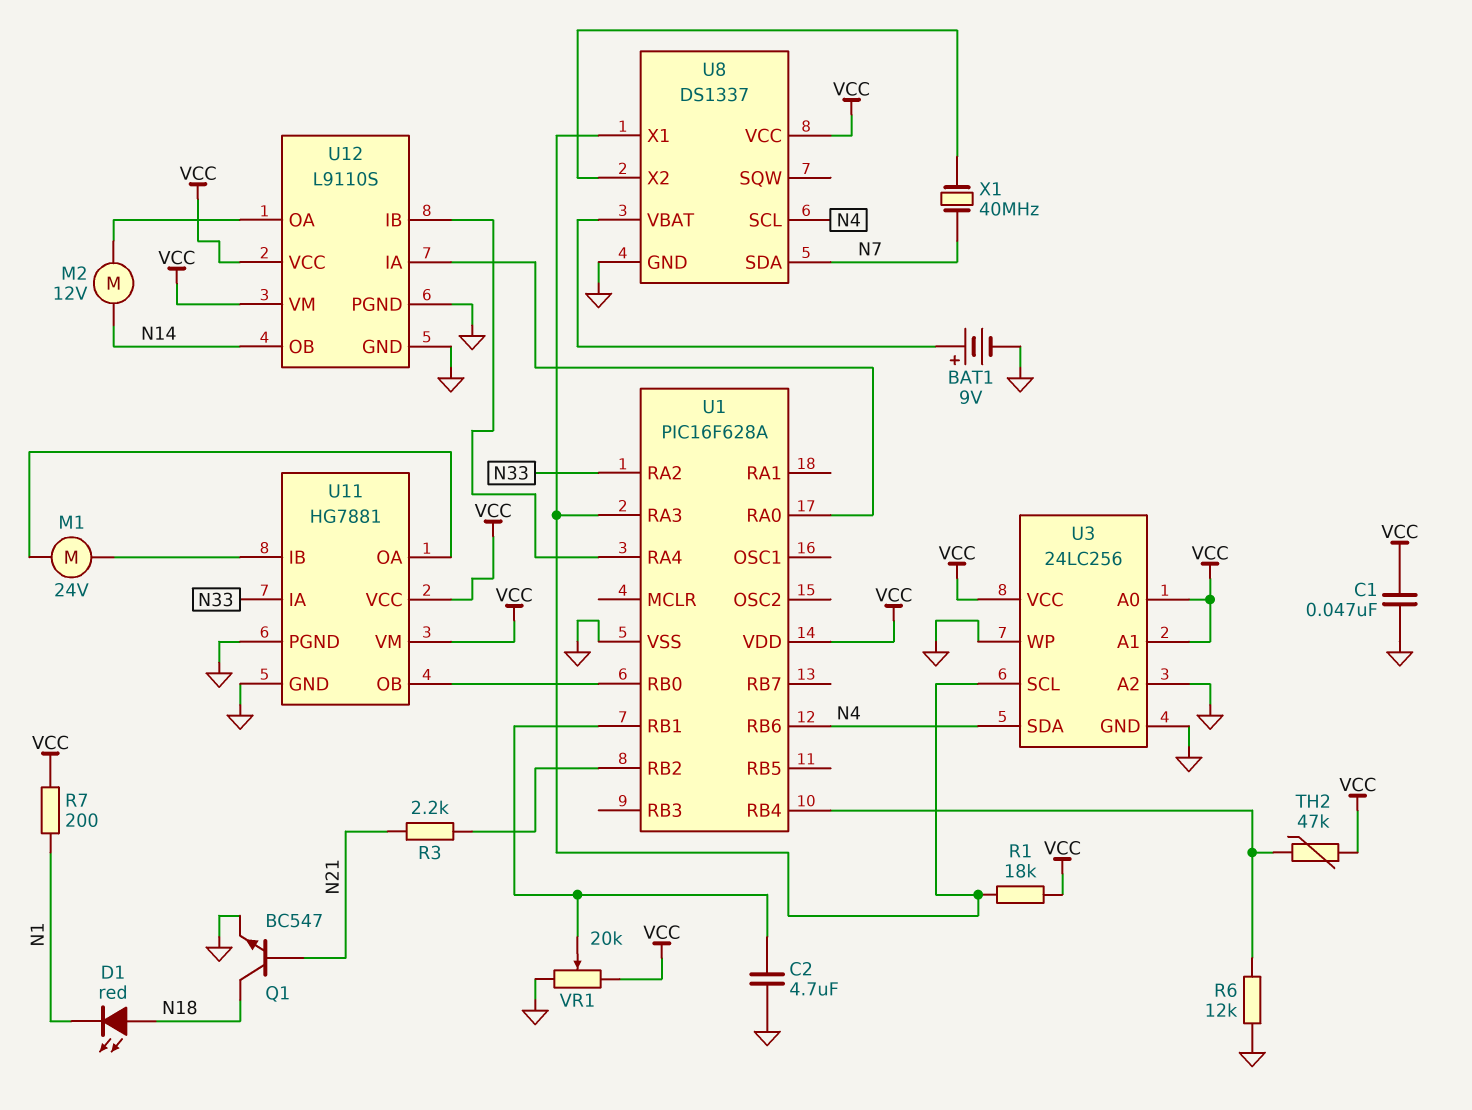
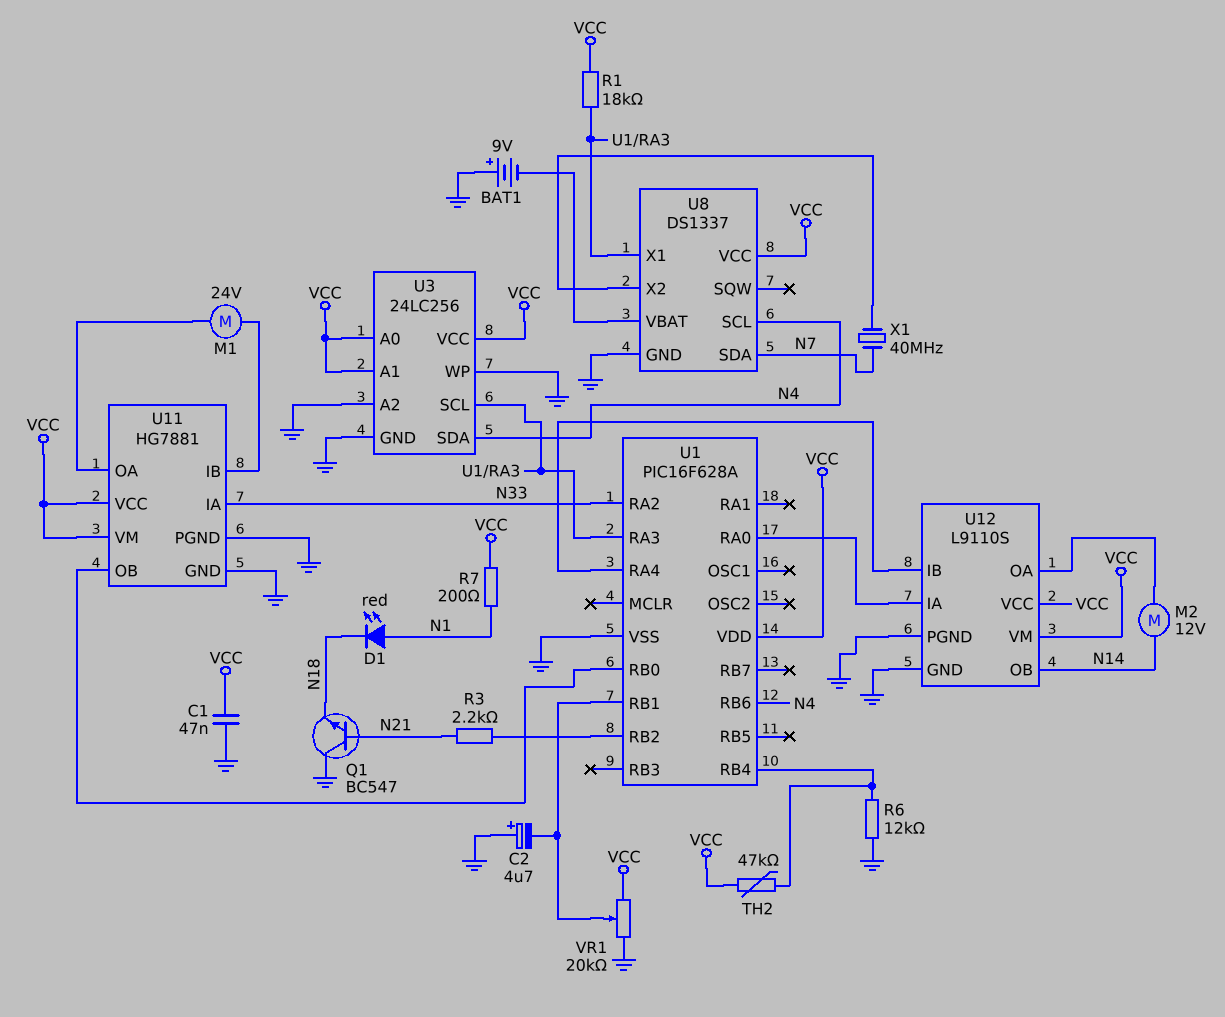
BAT1: 9V (plus U8/VBAT, minus GND) -> 9V (plus GND, minus U8/VBAT)
C2: 4.7uF (GND, U1/RB1) -> 4.7uF (plus GND, minus U1/RB1)
D1: LED red (A N18, K N1) -> LED red (A N1, K N18)
Q1: NPN BC547 (B N21, C N18, E GND) -> NPN BC547 (B N21, C GND, E N18)

